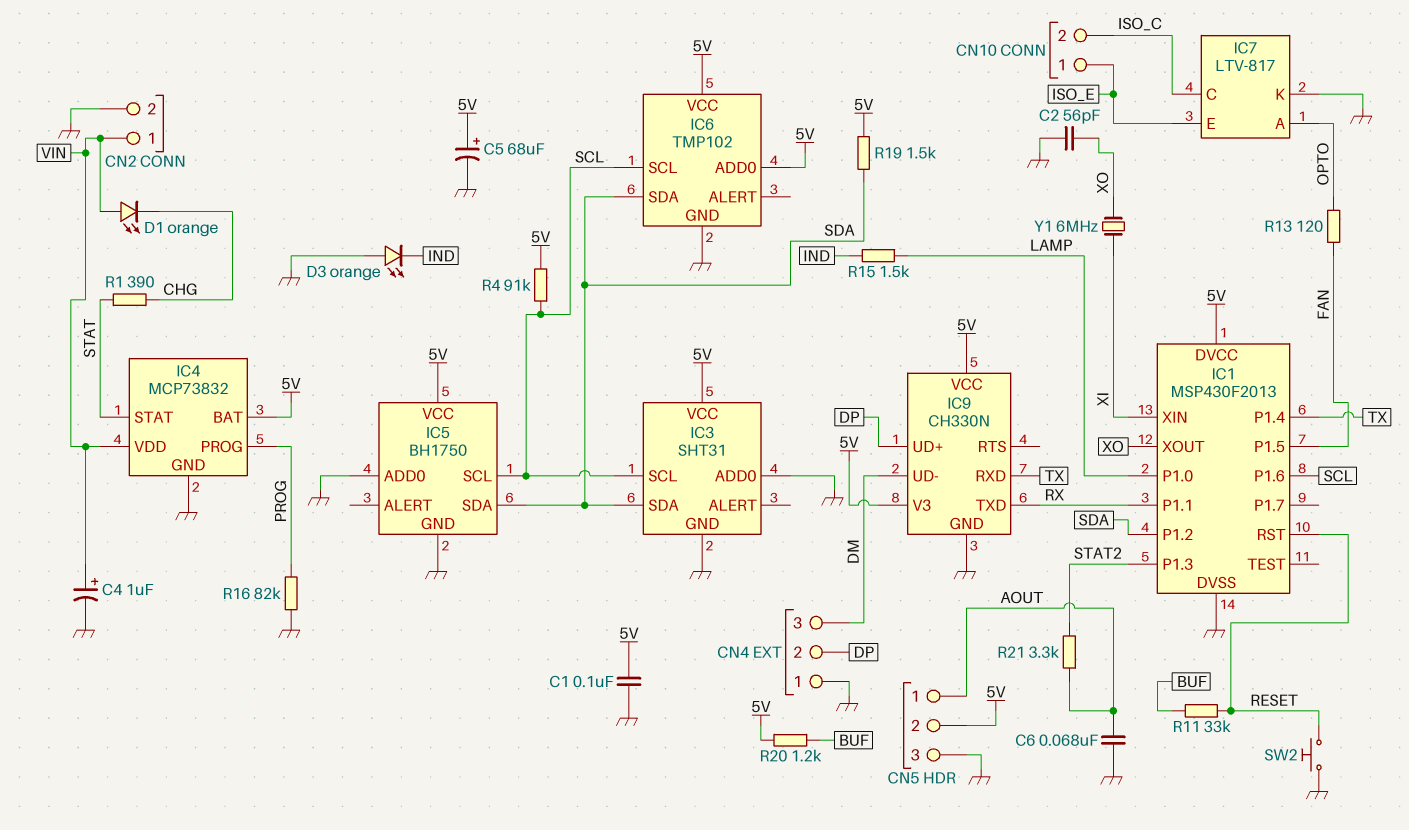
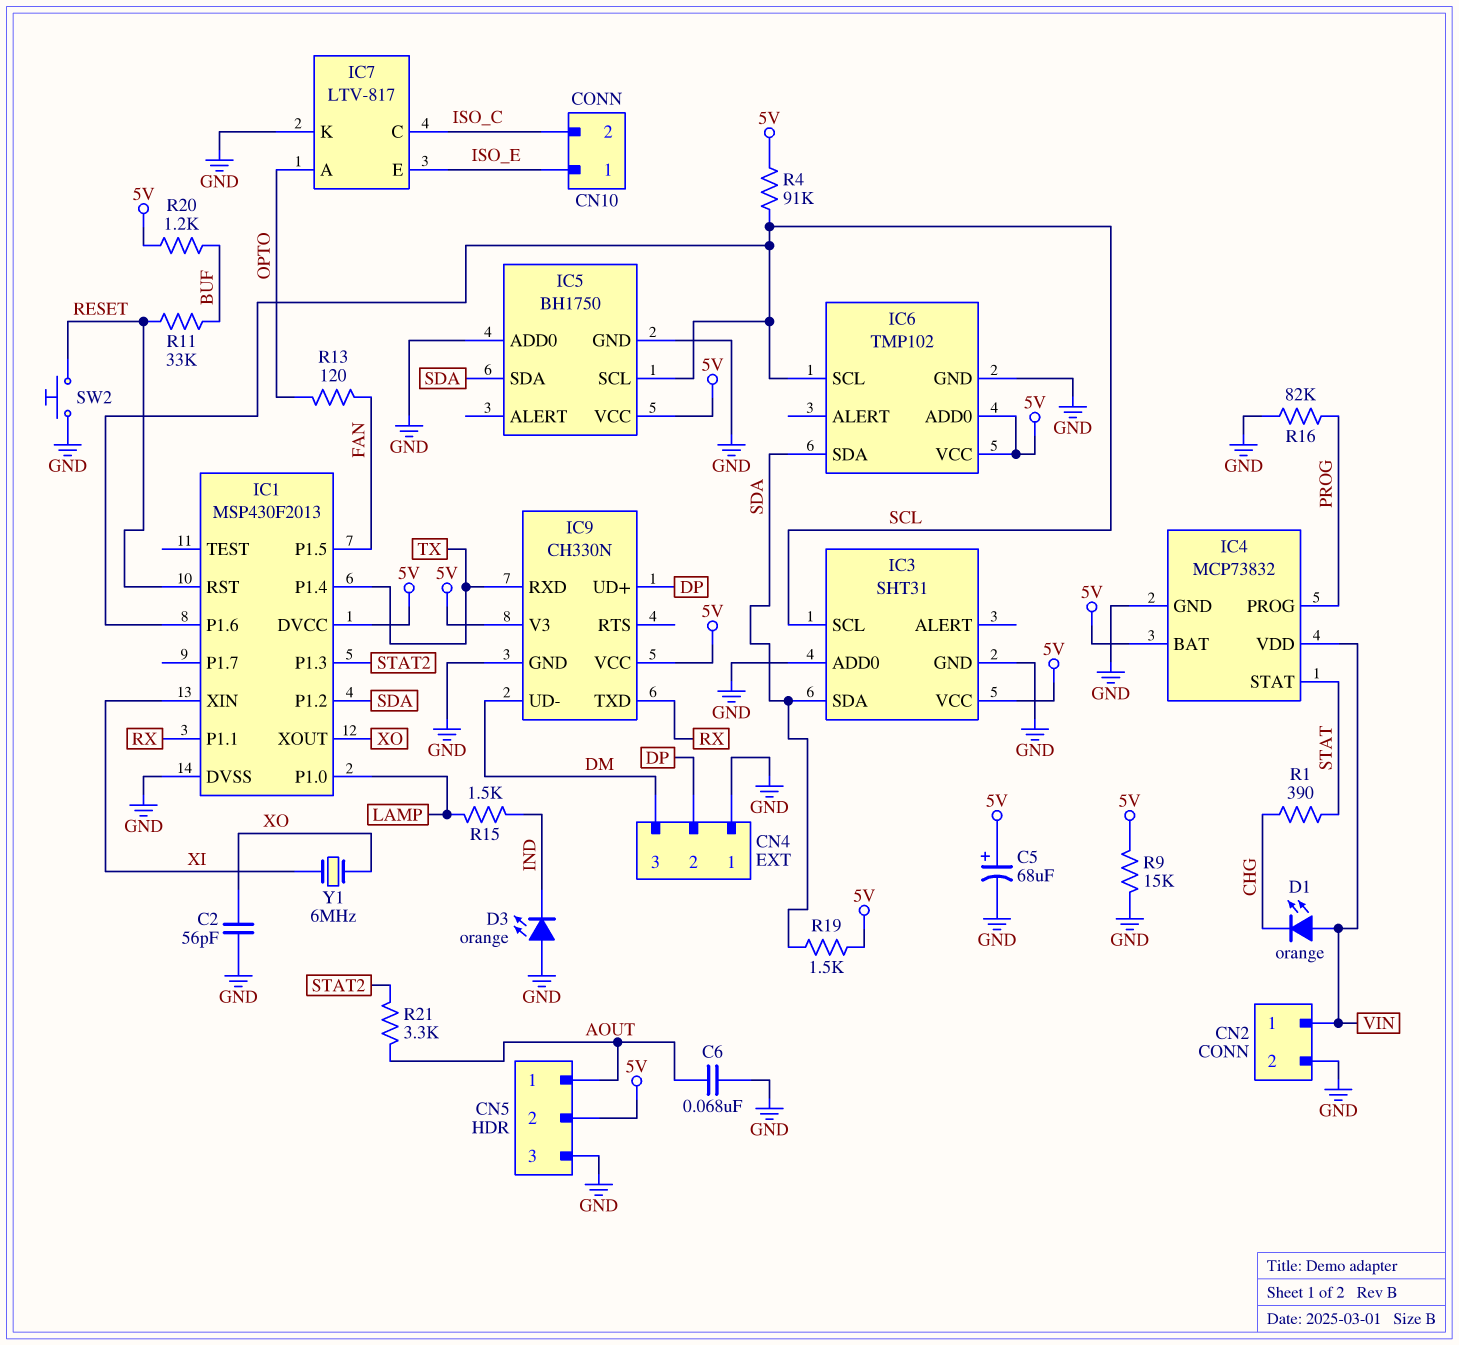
C1: 100nF (5V, GND) -> none
C4: 1uF (plus VIN, minus GND) -> none
R9: none -> 15k (5V, GND)

